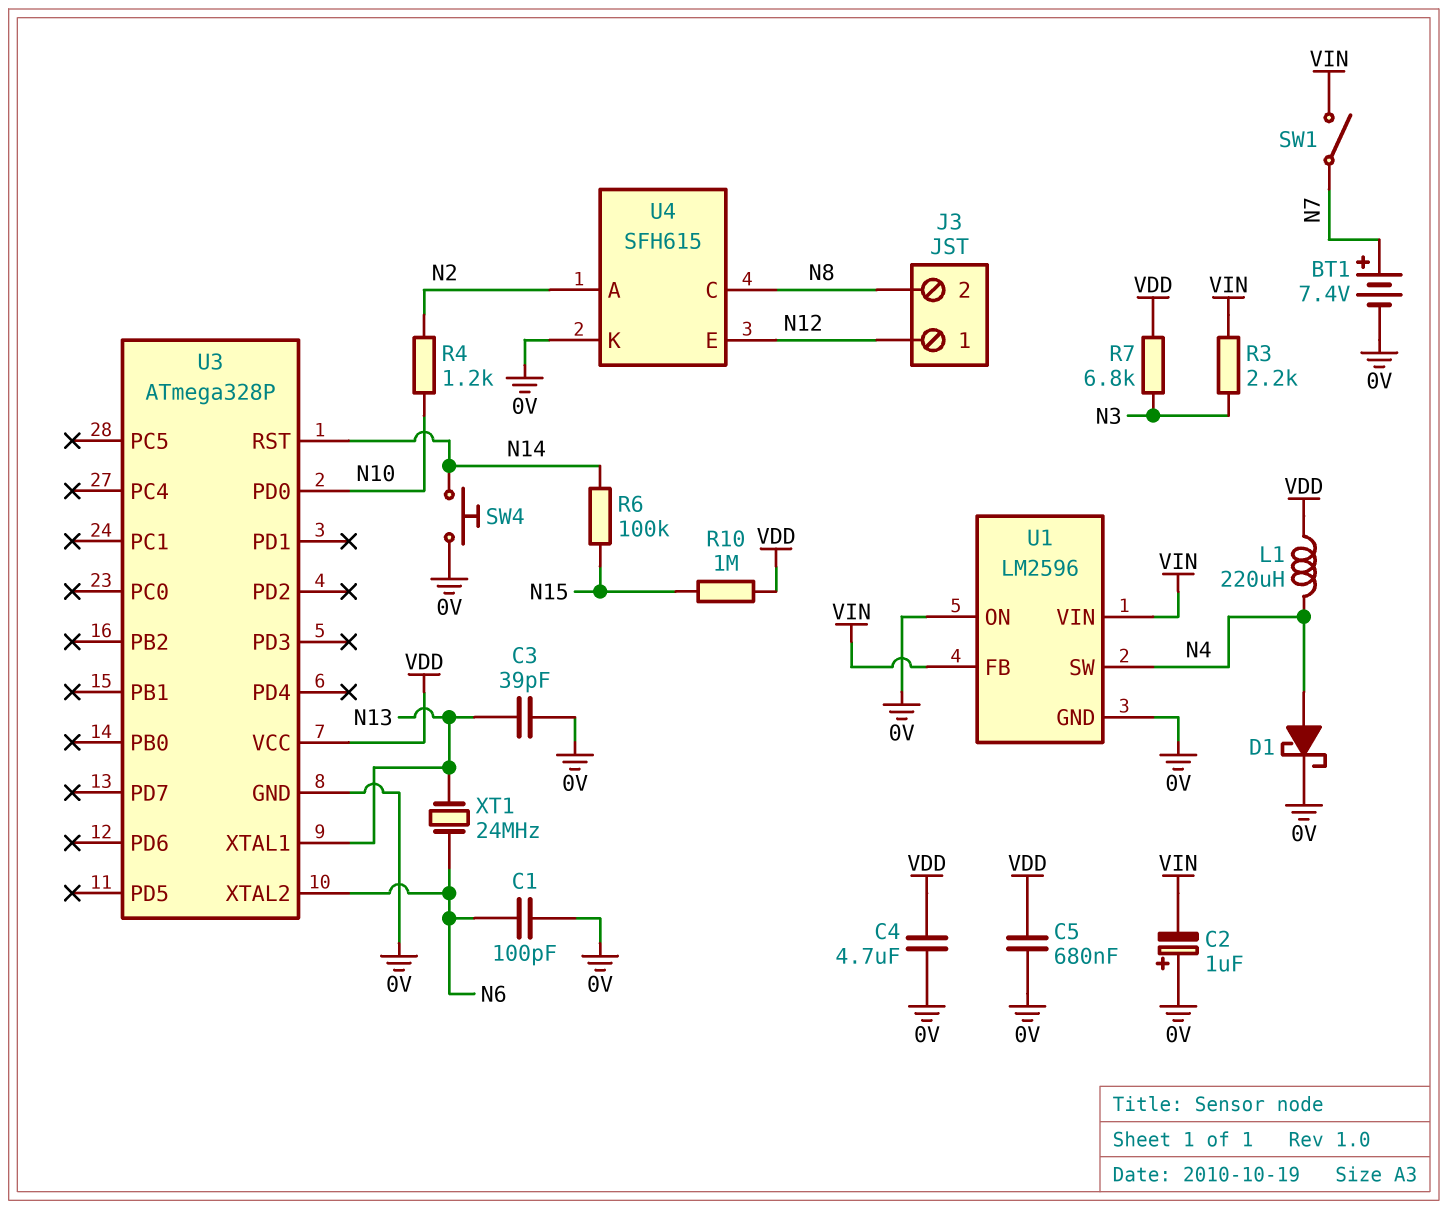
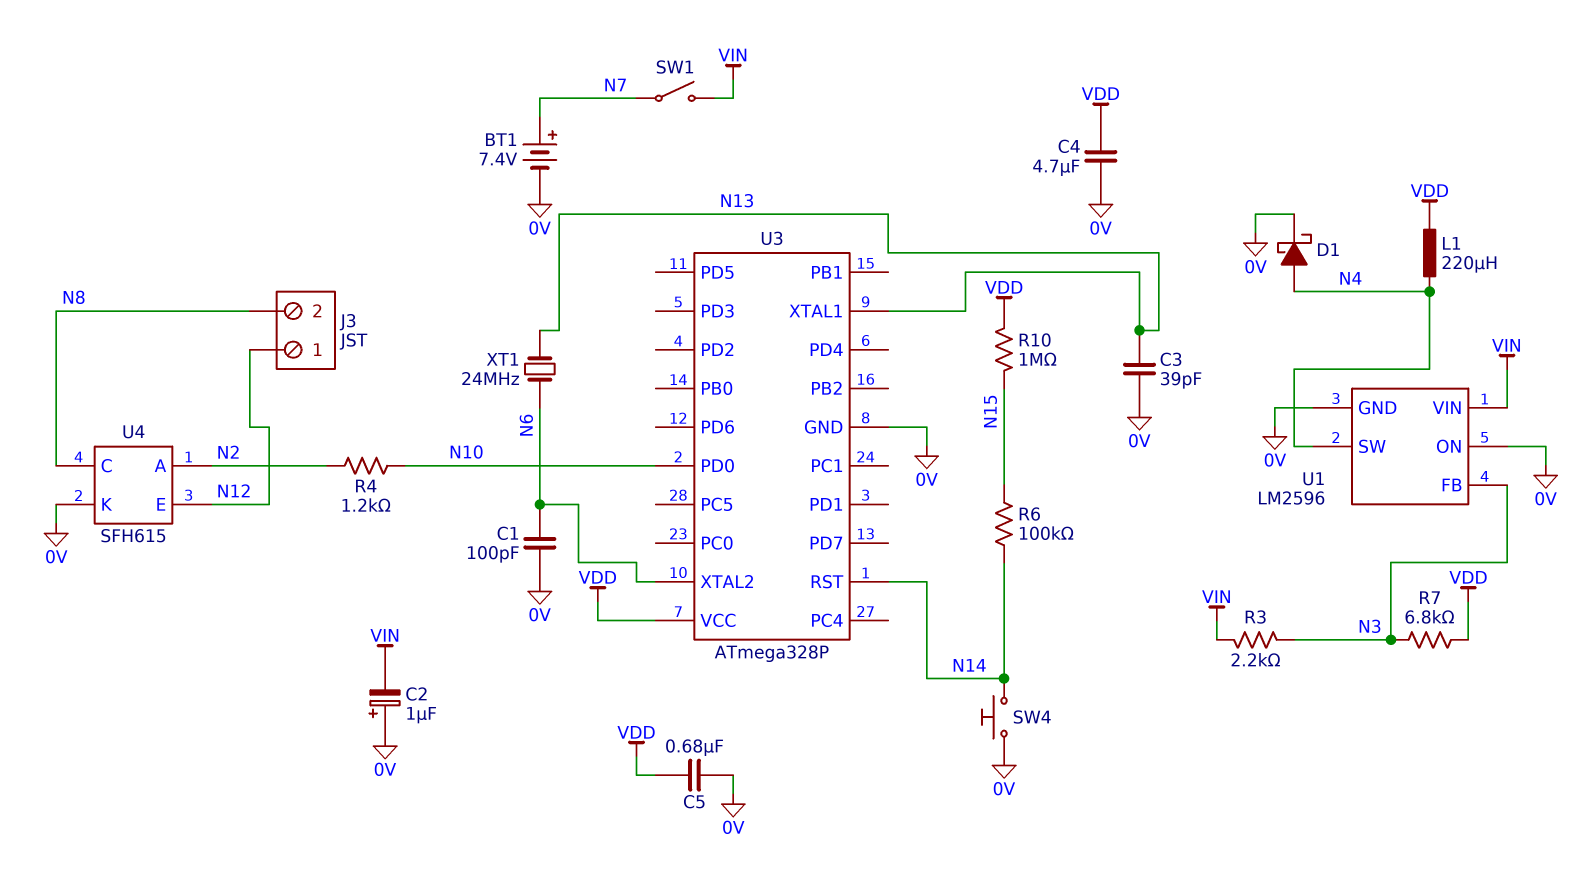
U1 pin FB: VIN -> N3

